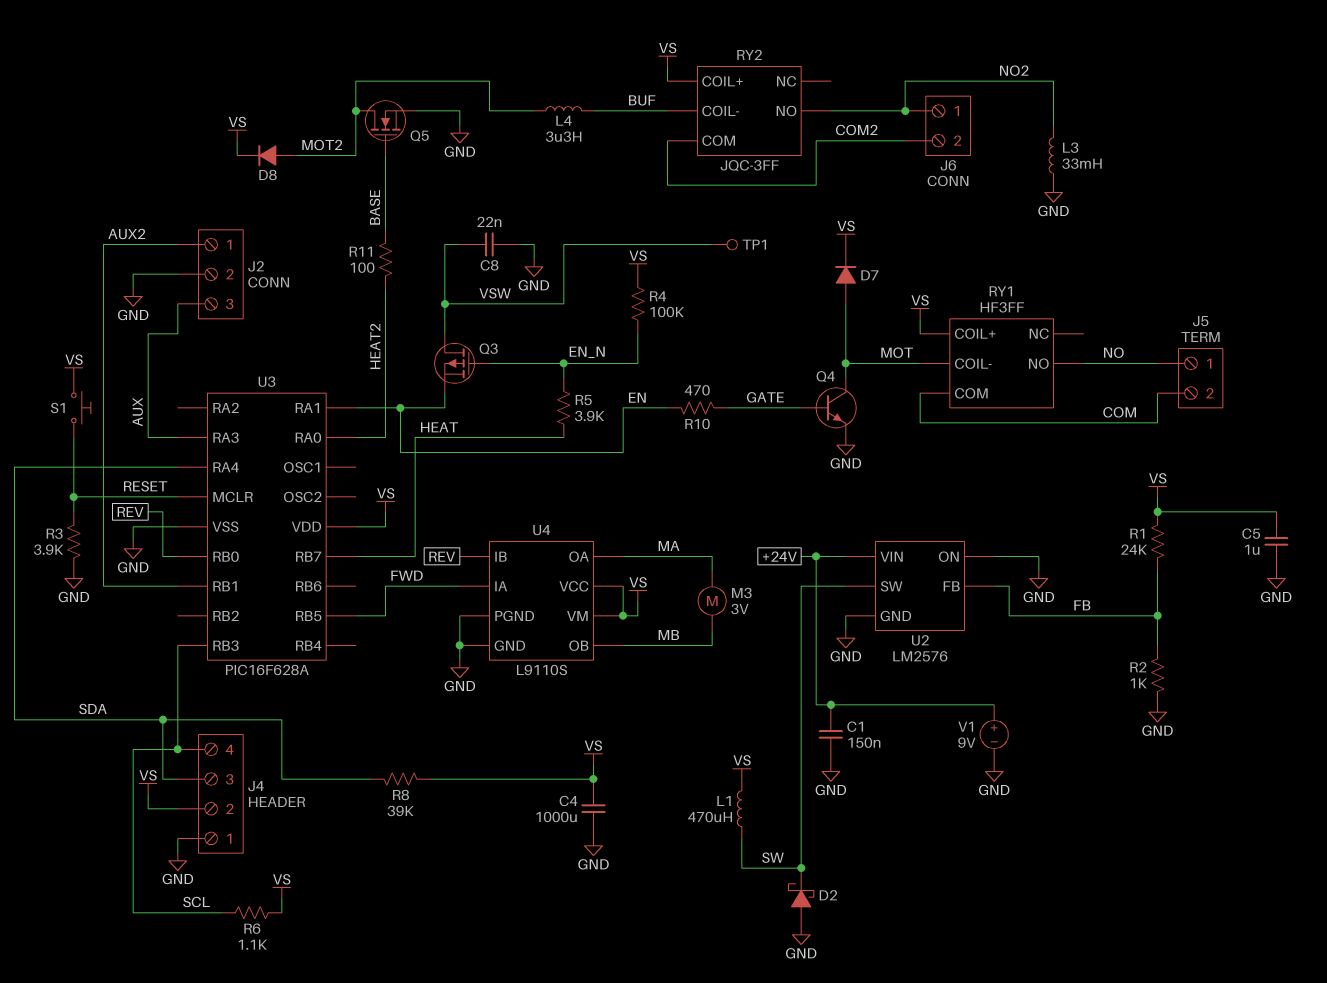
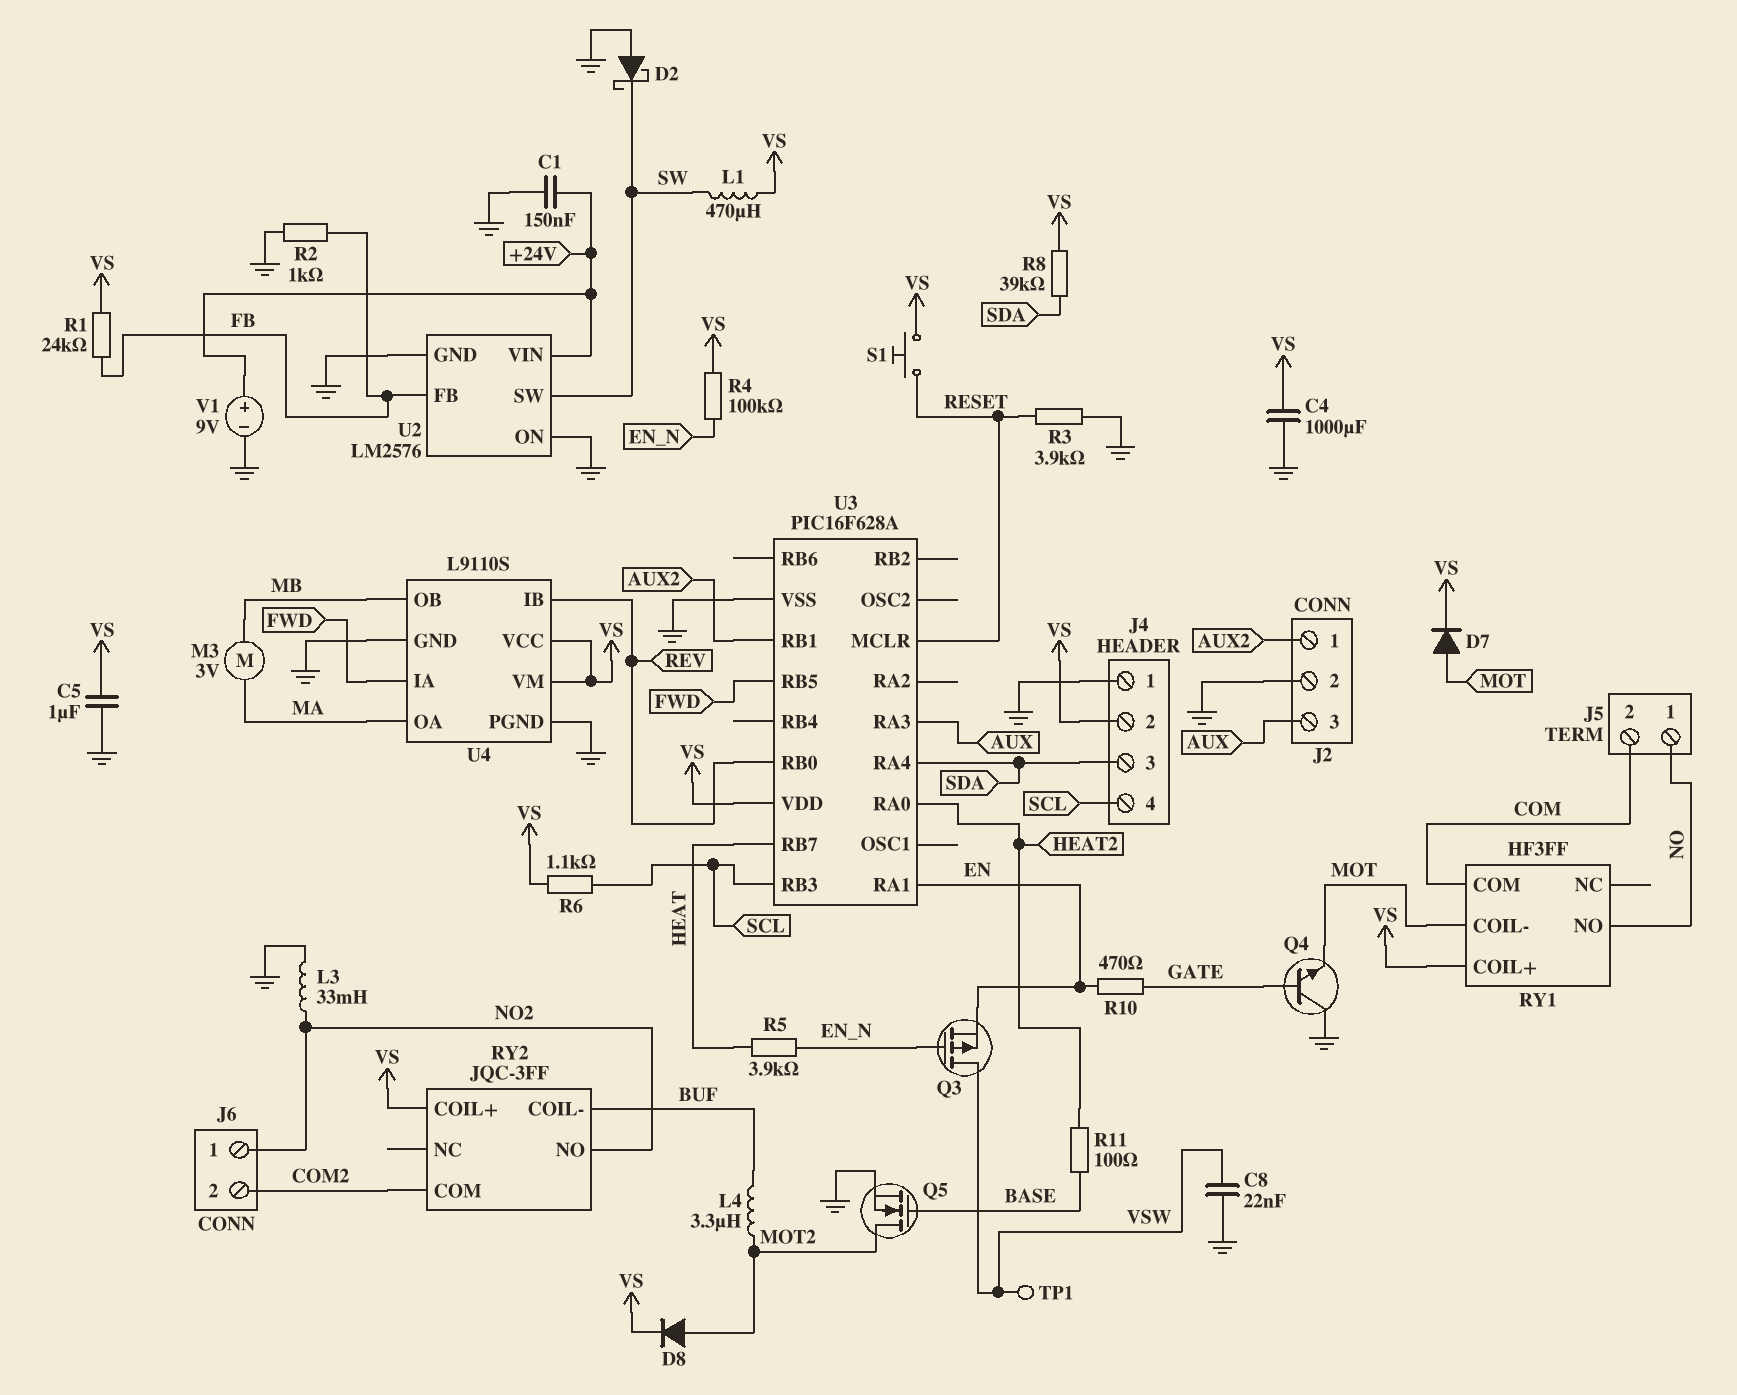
Q4: NPN (B GATE, C MOT, E GND) -> NPN (B GATE, C GND, E MOT)

